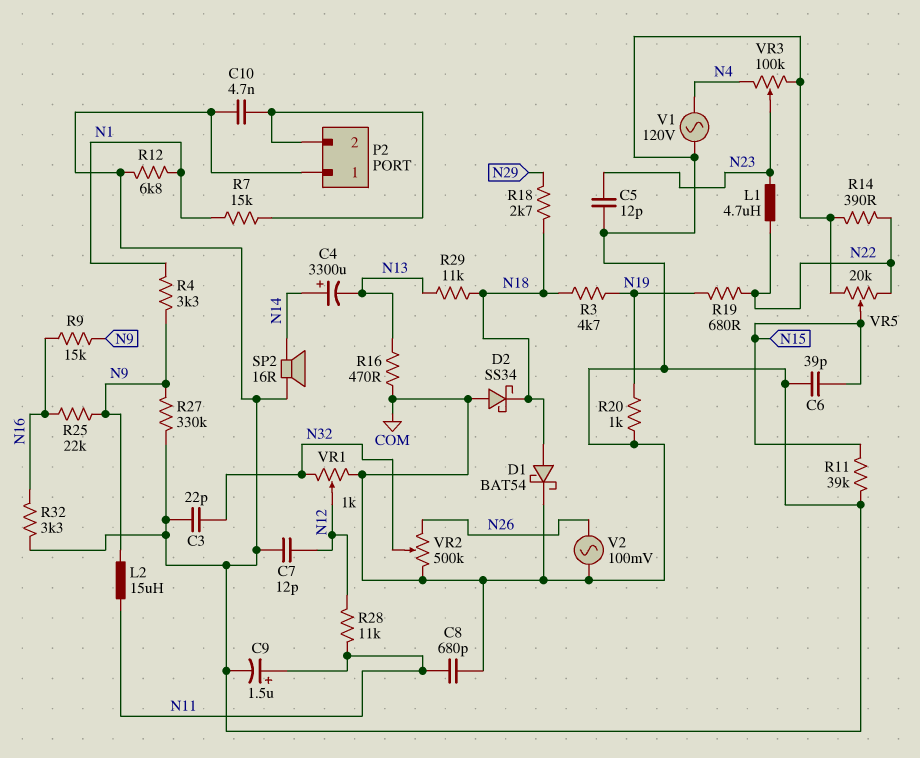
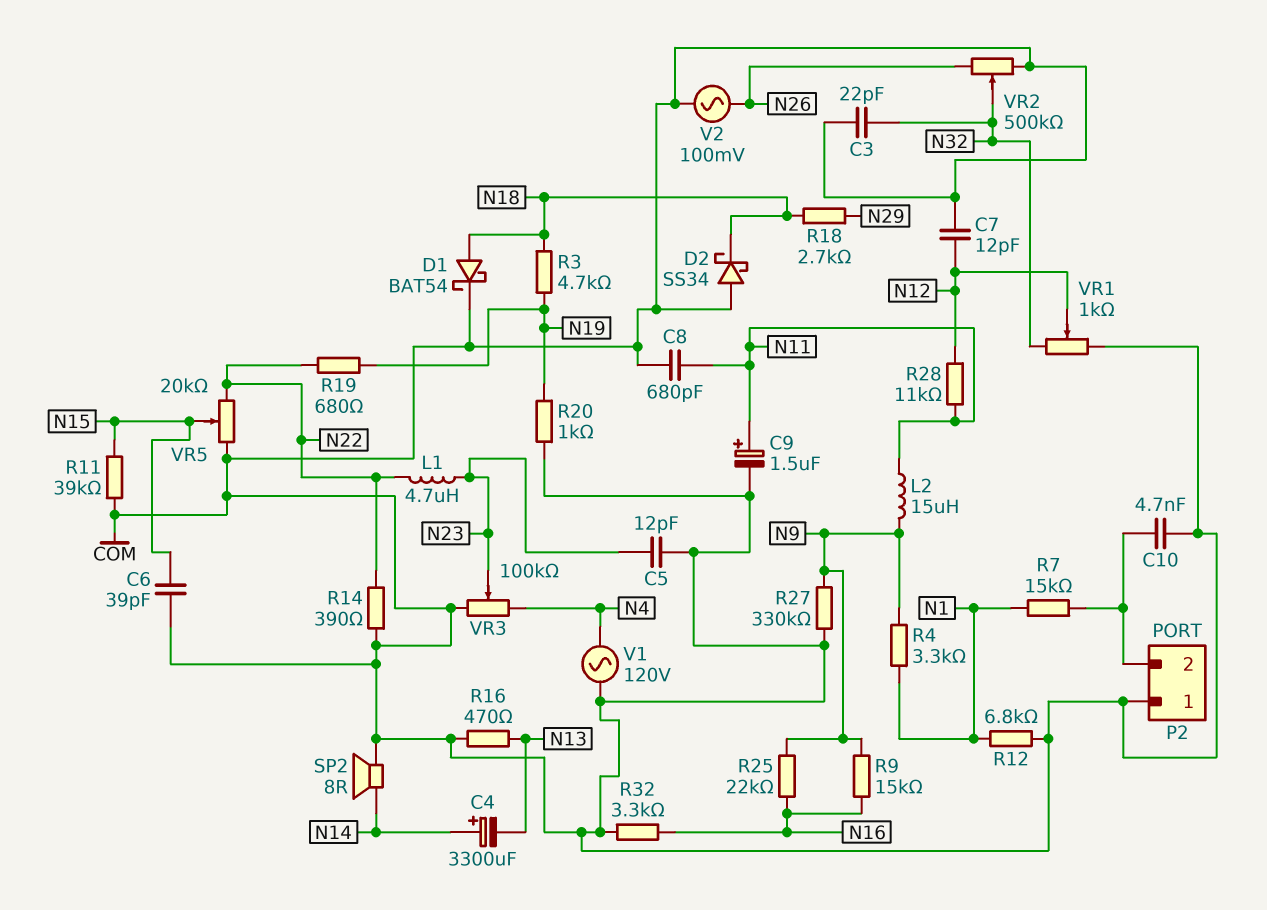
R29: 11k (N13, N18) -> none
SP2: speaker 16R (COM, N14) -> speaker 8R (COM, N14)

